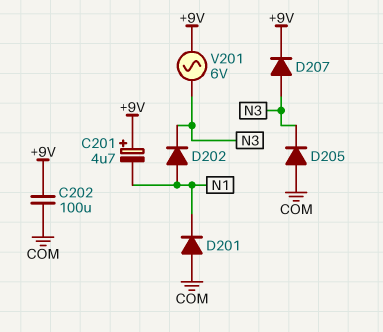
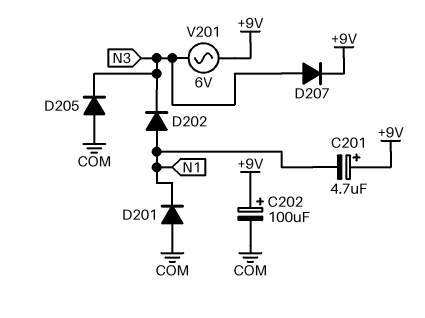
C202: 100uF (+9V, COM) -> 100uF (plus +9V, minus COM)

